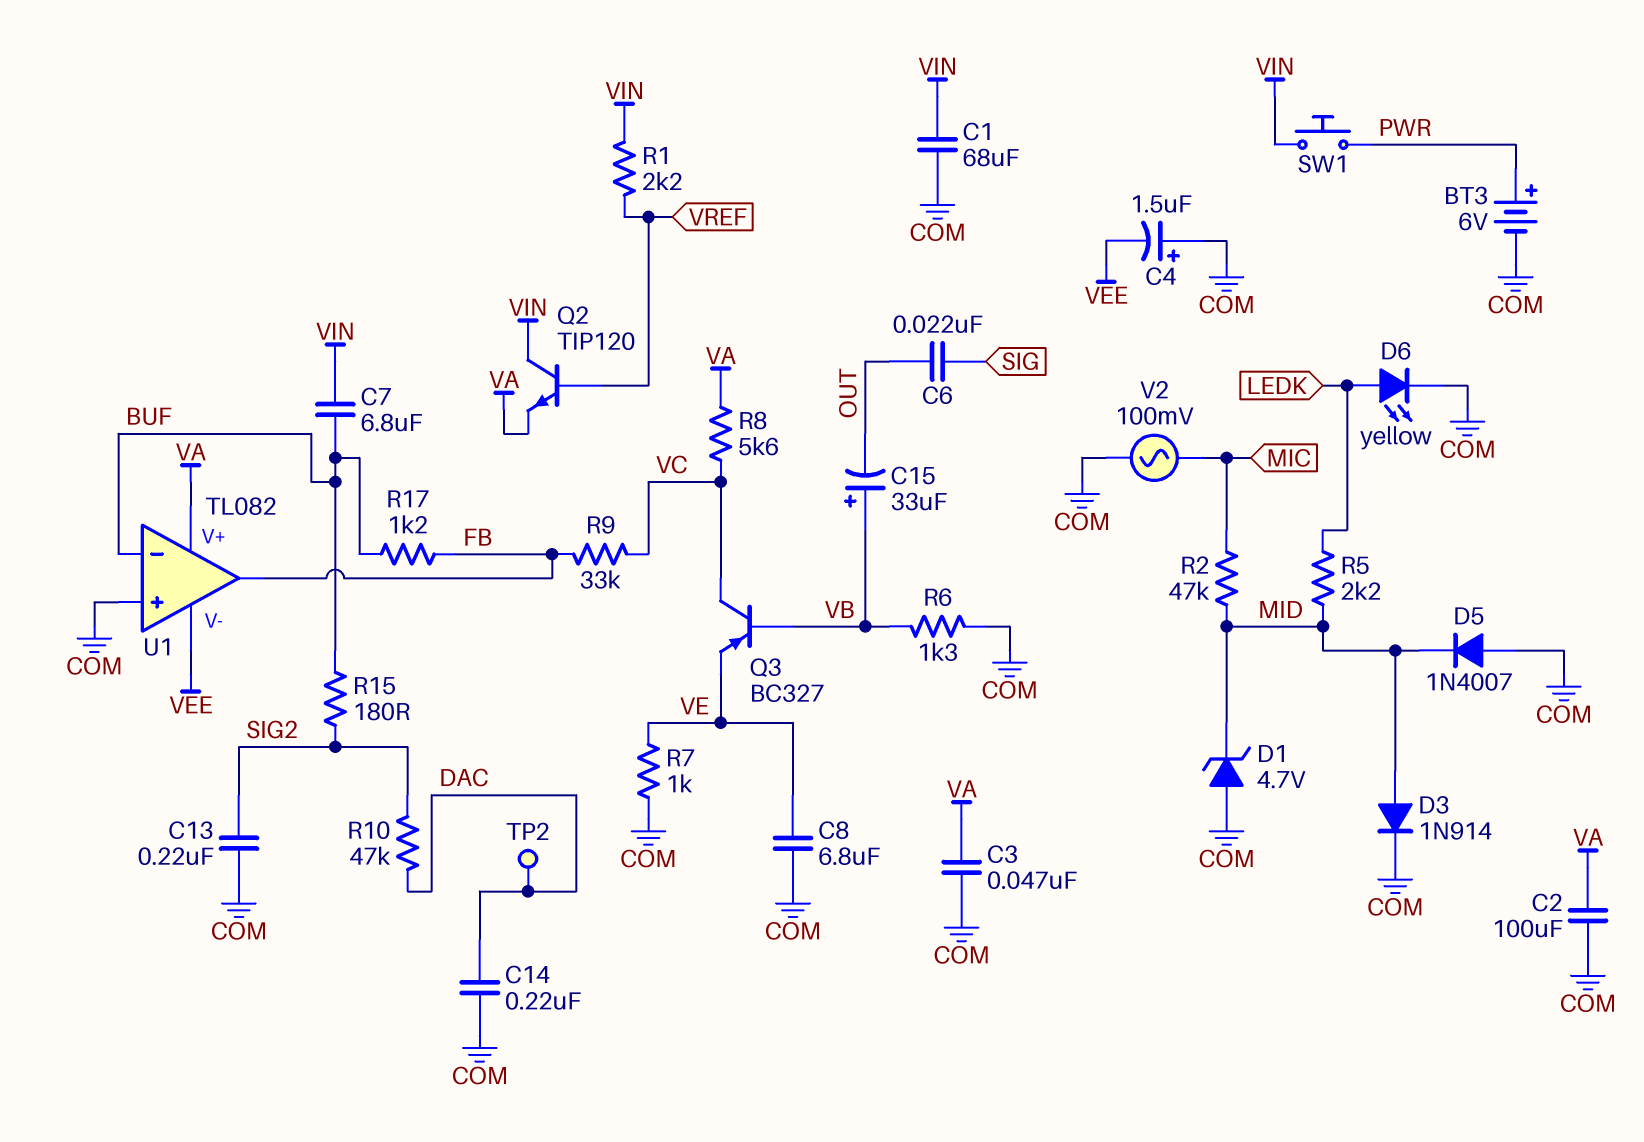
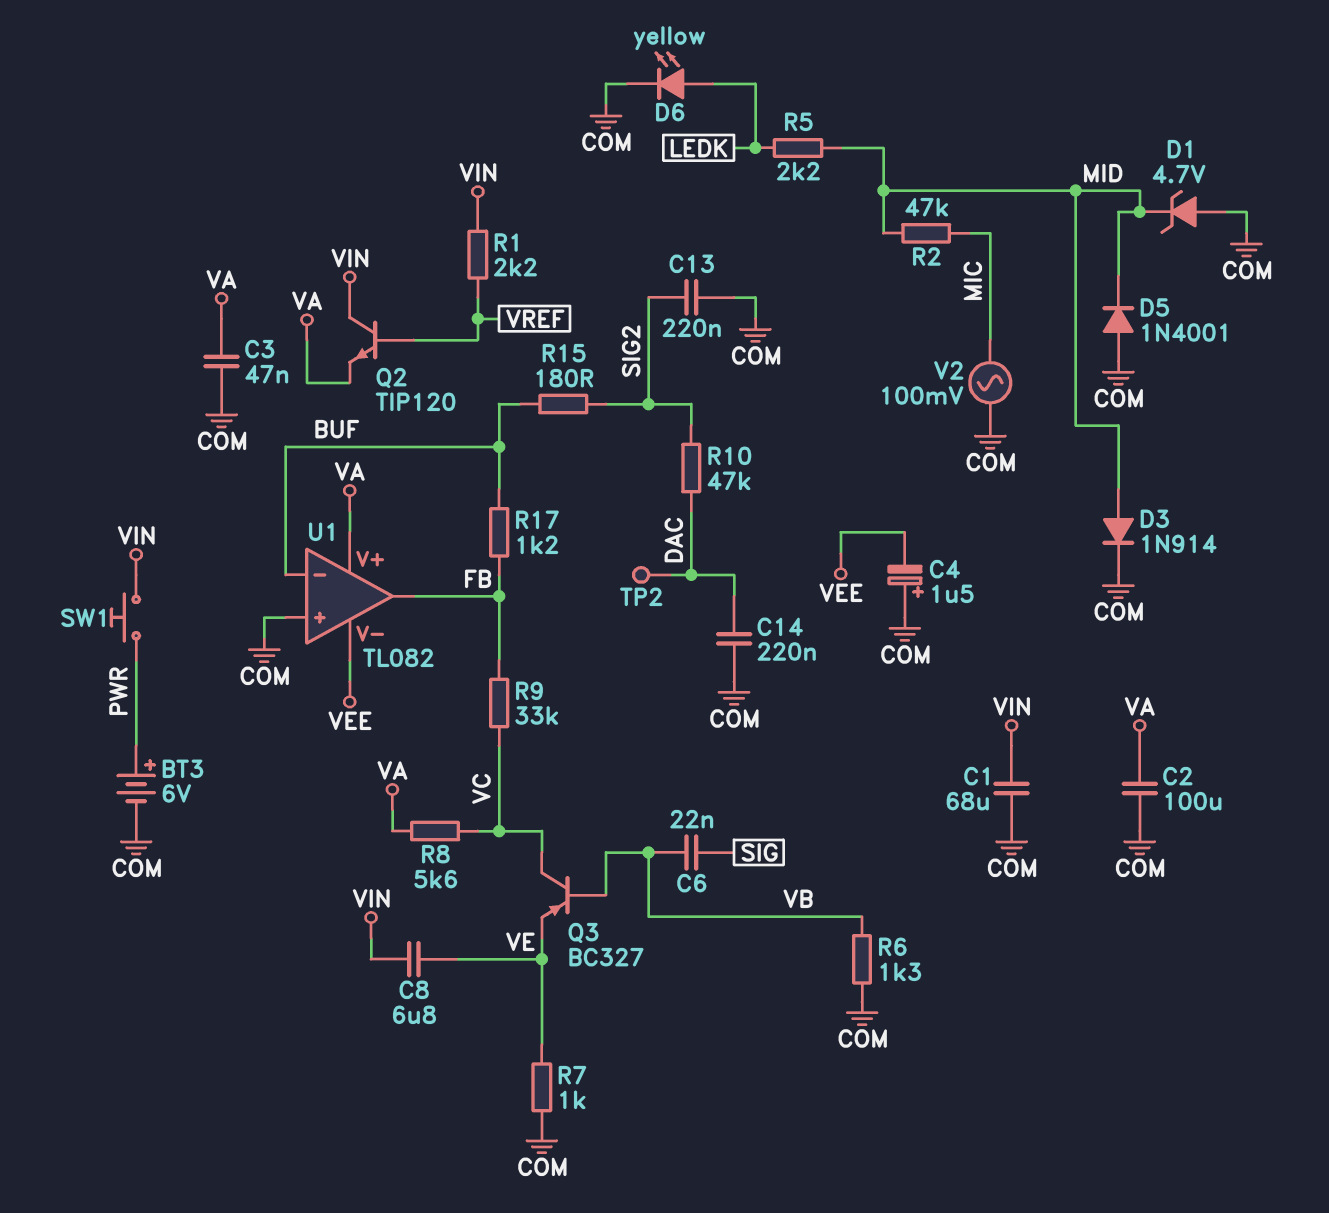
C6: 22nF (OUT, SIG) -> 22nF (SIG, VB)
C7: 6.8uF (BUF, VIN) -> none
C8: 6.8uF (COM, VE) -> 6.8uF (VE, VIN)
C15: 33uF (plus VB, minus OUT) -> none
D5: diode 1N4007 (A COM, K MID) -> diode 1N4001 (A COM, K MID)

